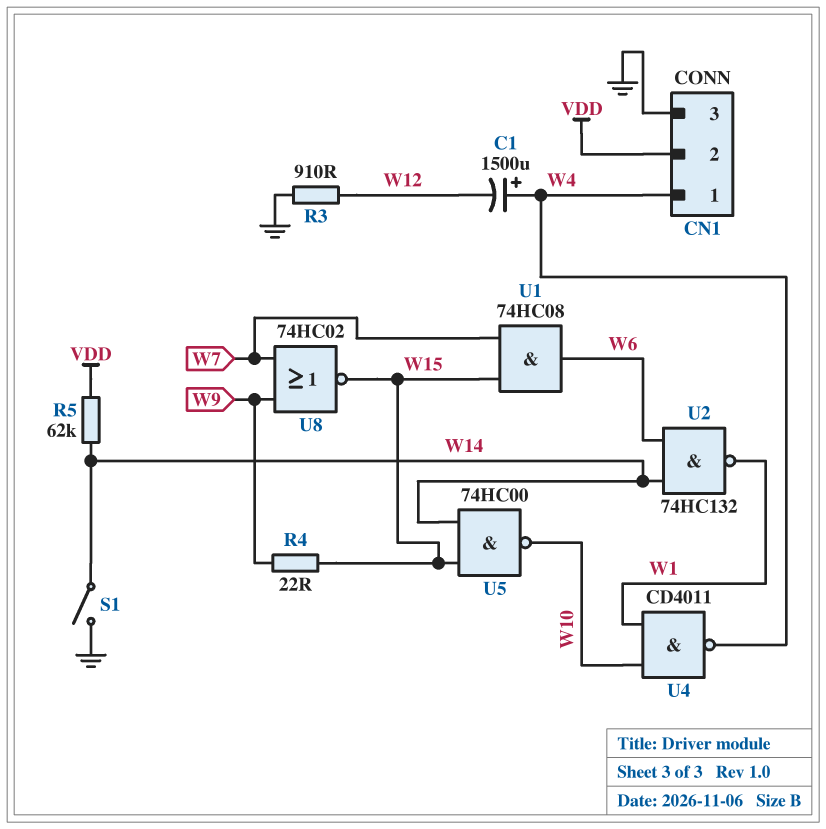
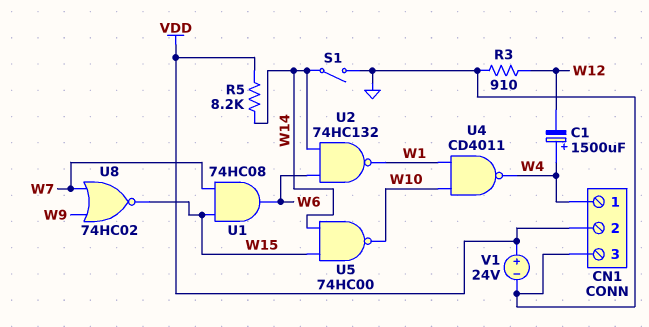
R4: 22 (W9, W15) -> none
R5: 62k (VDD, W14) -> 8.2k (VDD, W14)
V1: none -> 24V (plus VDD, minus GND)

